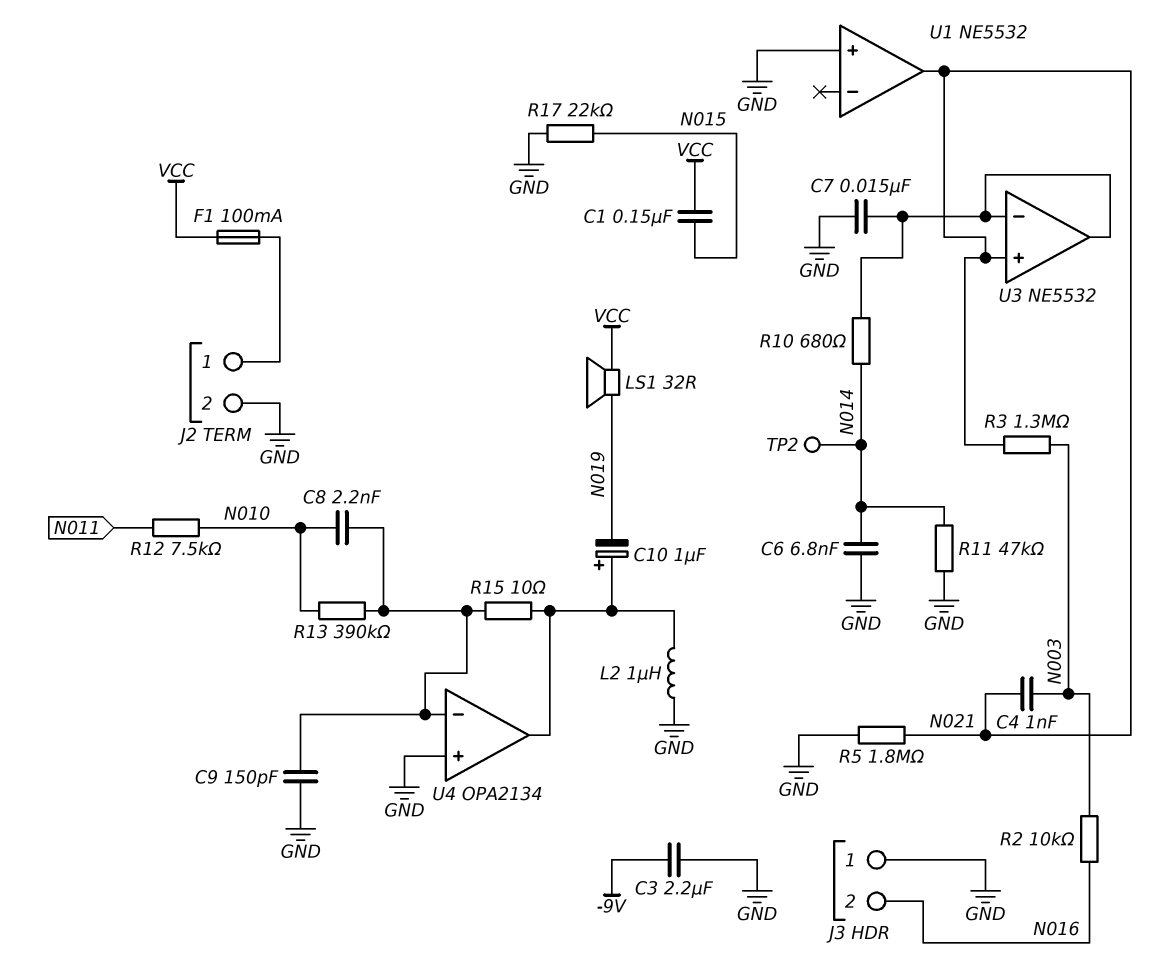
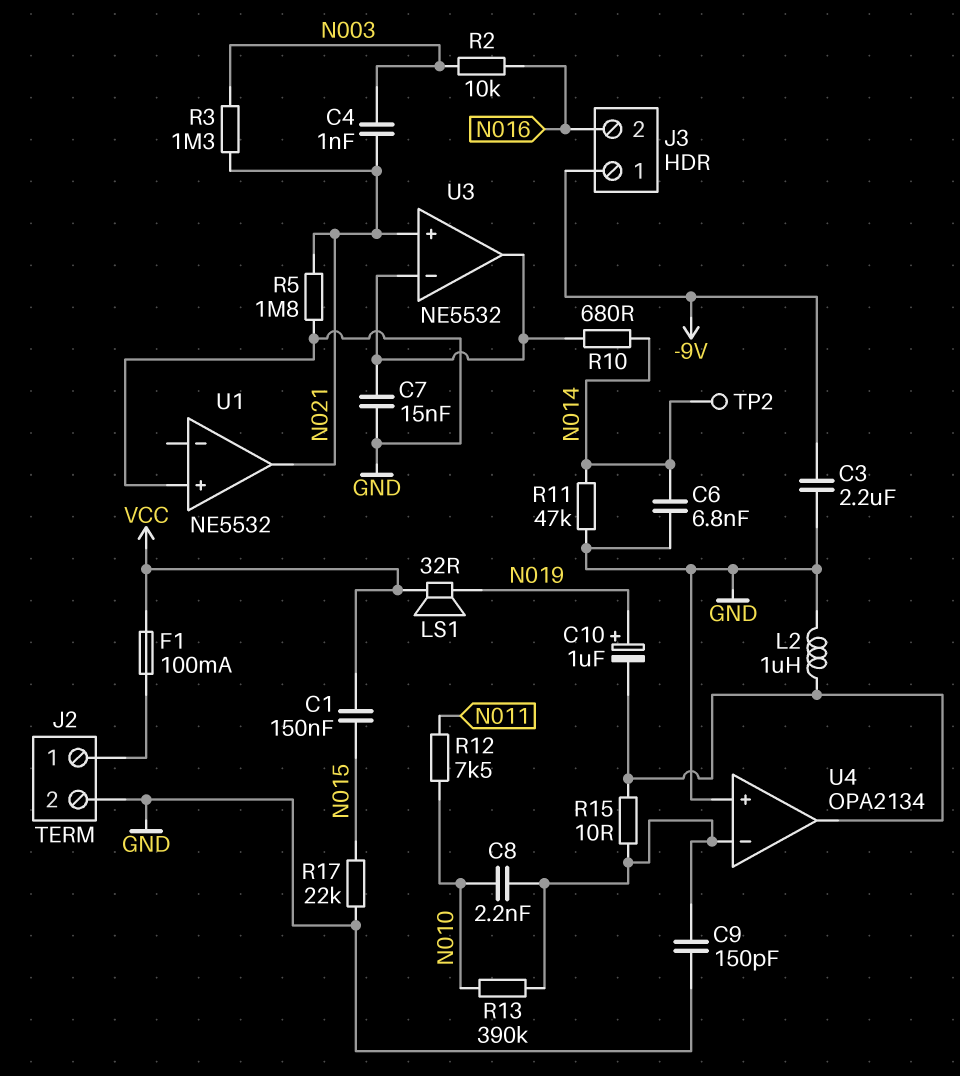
C10: 1uF (plus U4/out, minus N019) -> 1uF (plus N019, minus U4/out)
J3 pin 1: GND -> -9V

